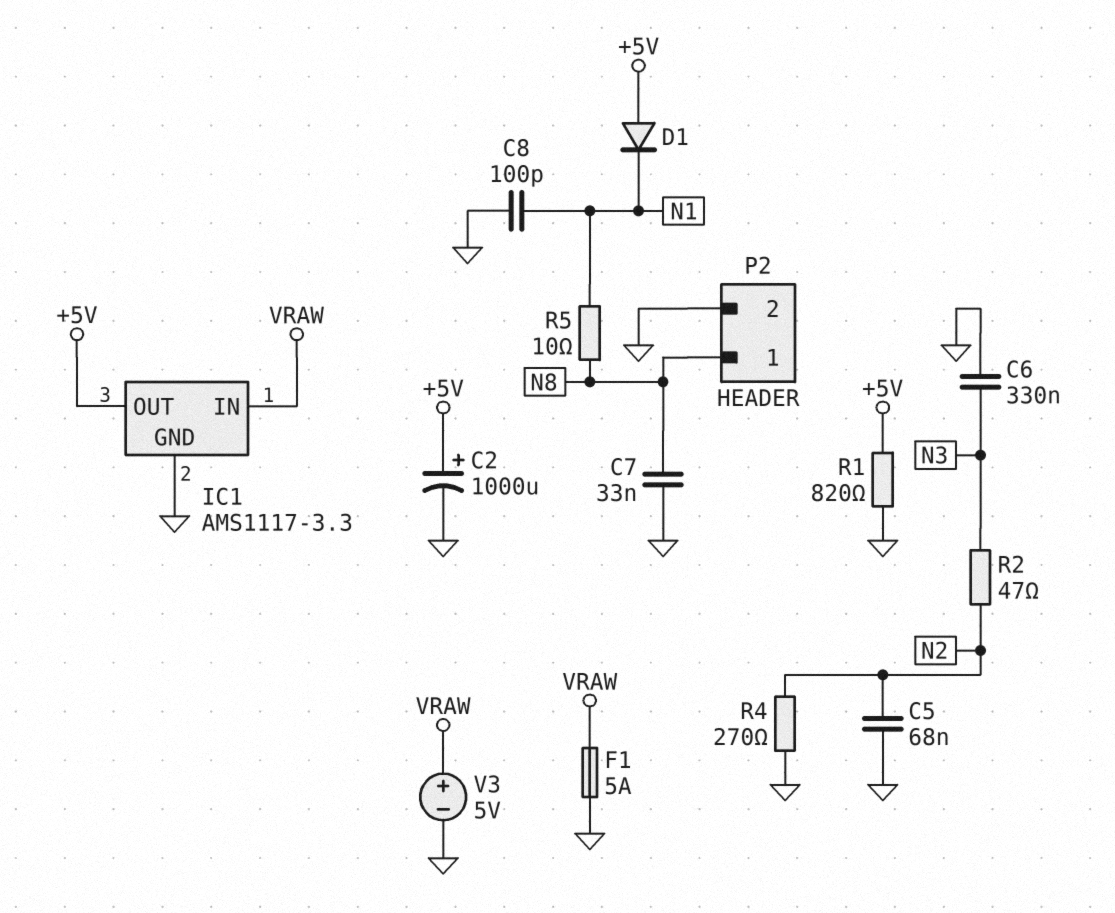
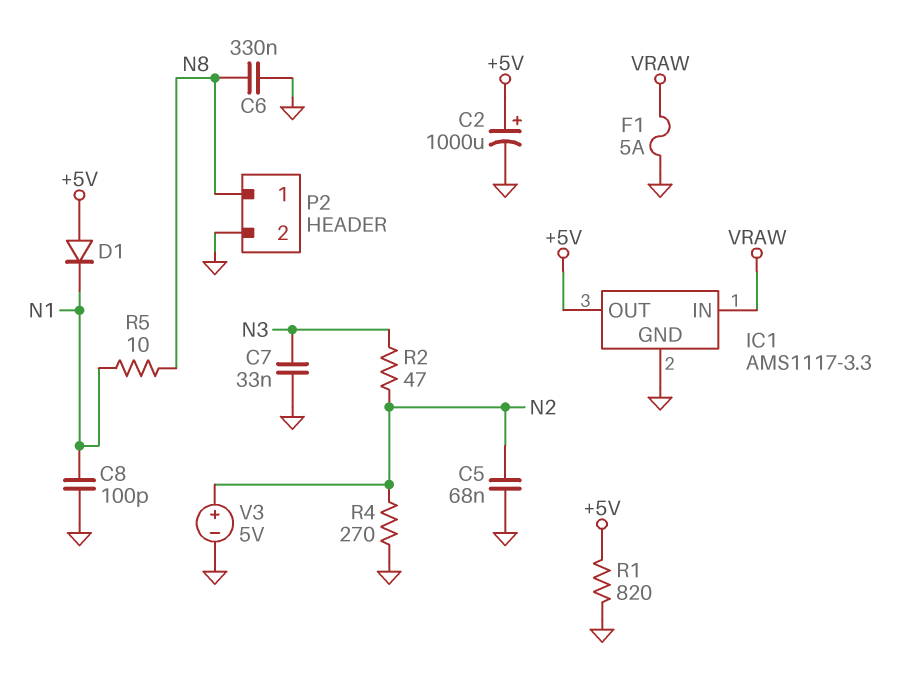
C6: 330nF (GND, N3) -> 330nF (GND, N8)
C7: 33nF (GND, N8) -> 33nF (GND, N3)
V3: 5V (plus VRAW, minus GND) -> 5V (plus N2, minus GND)

